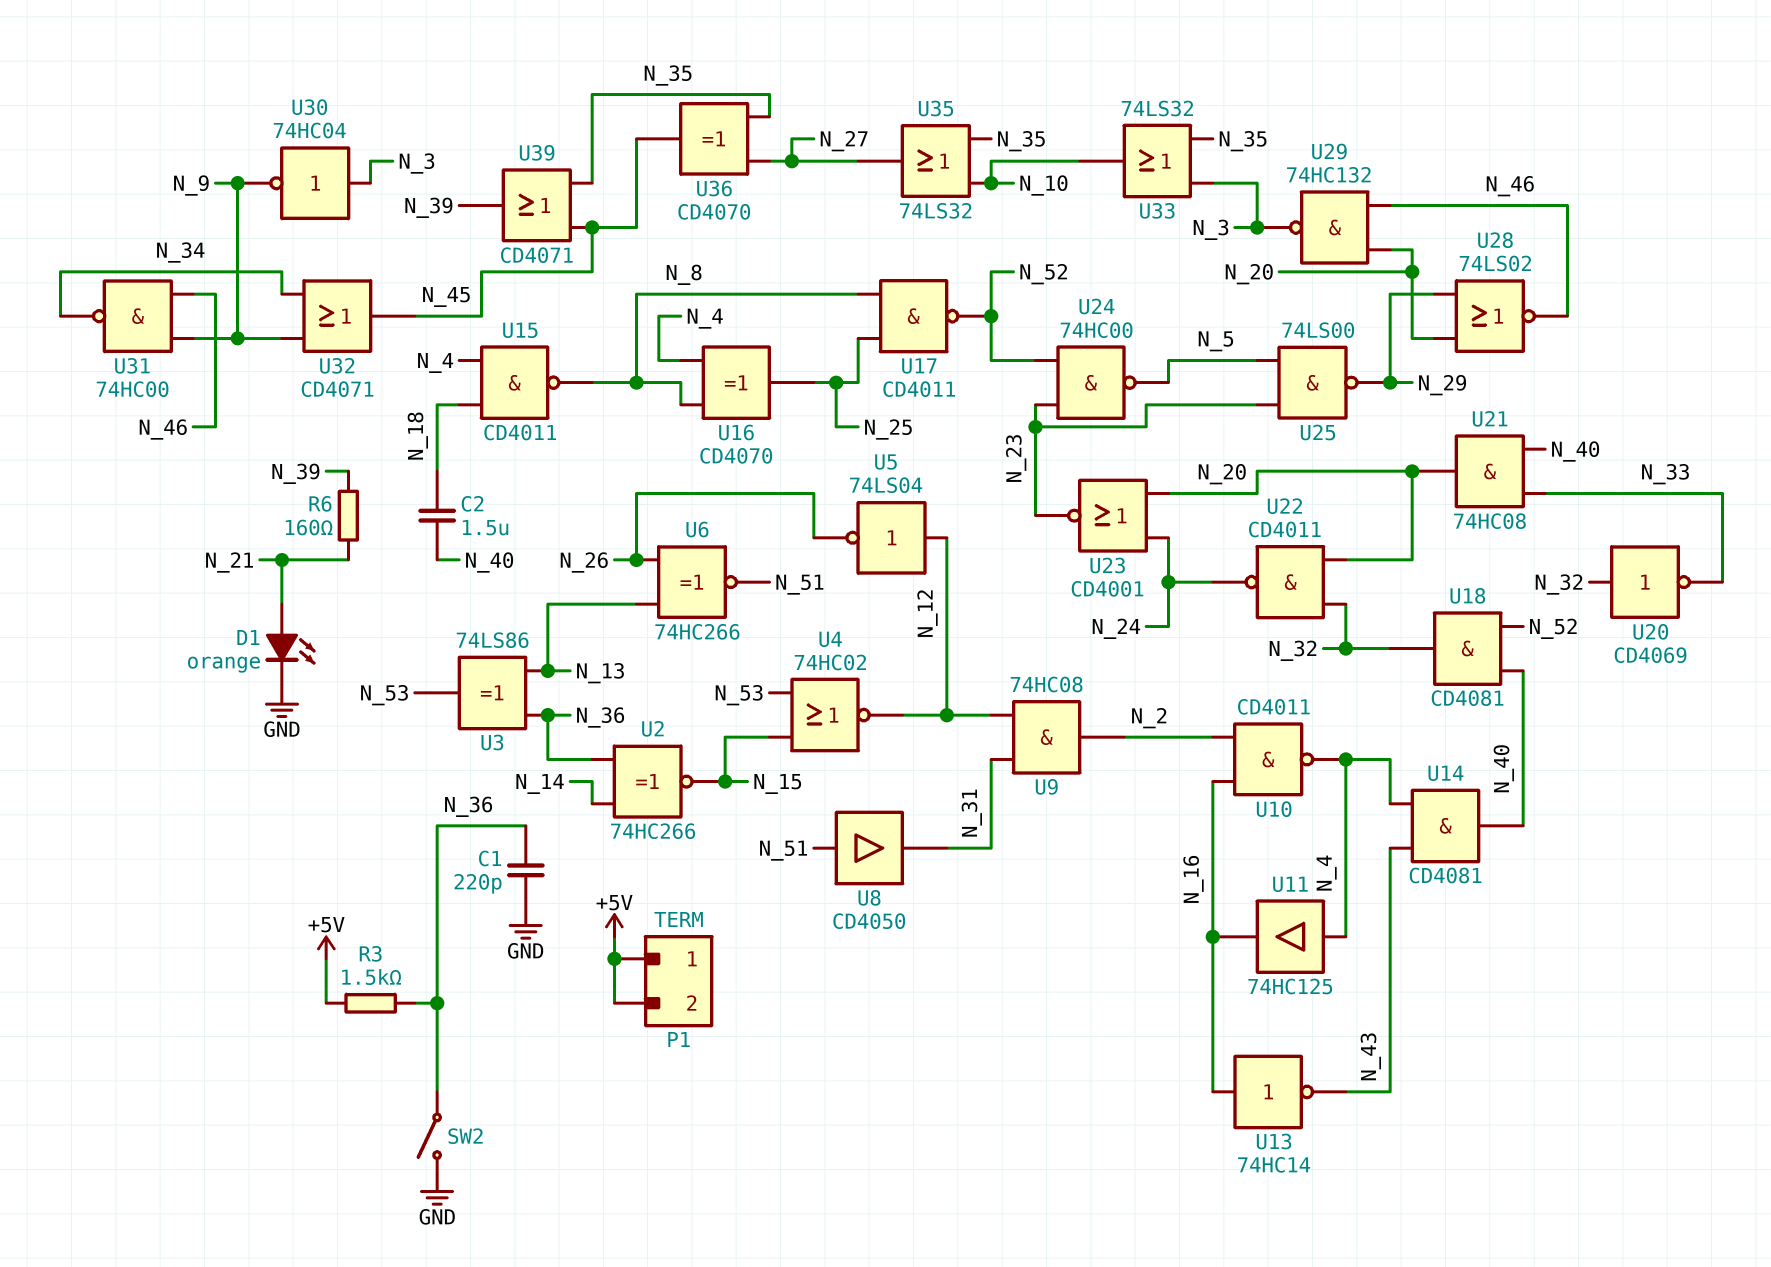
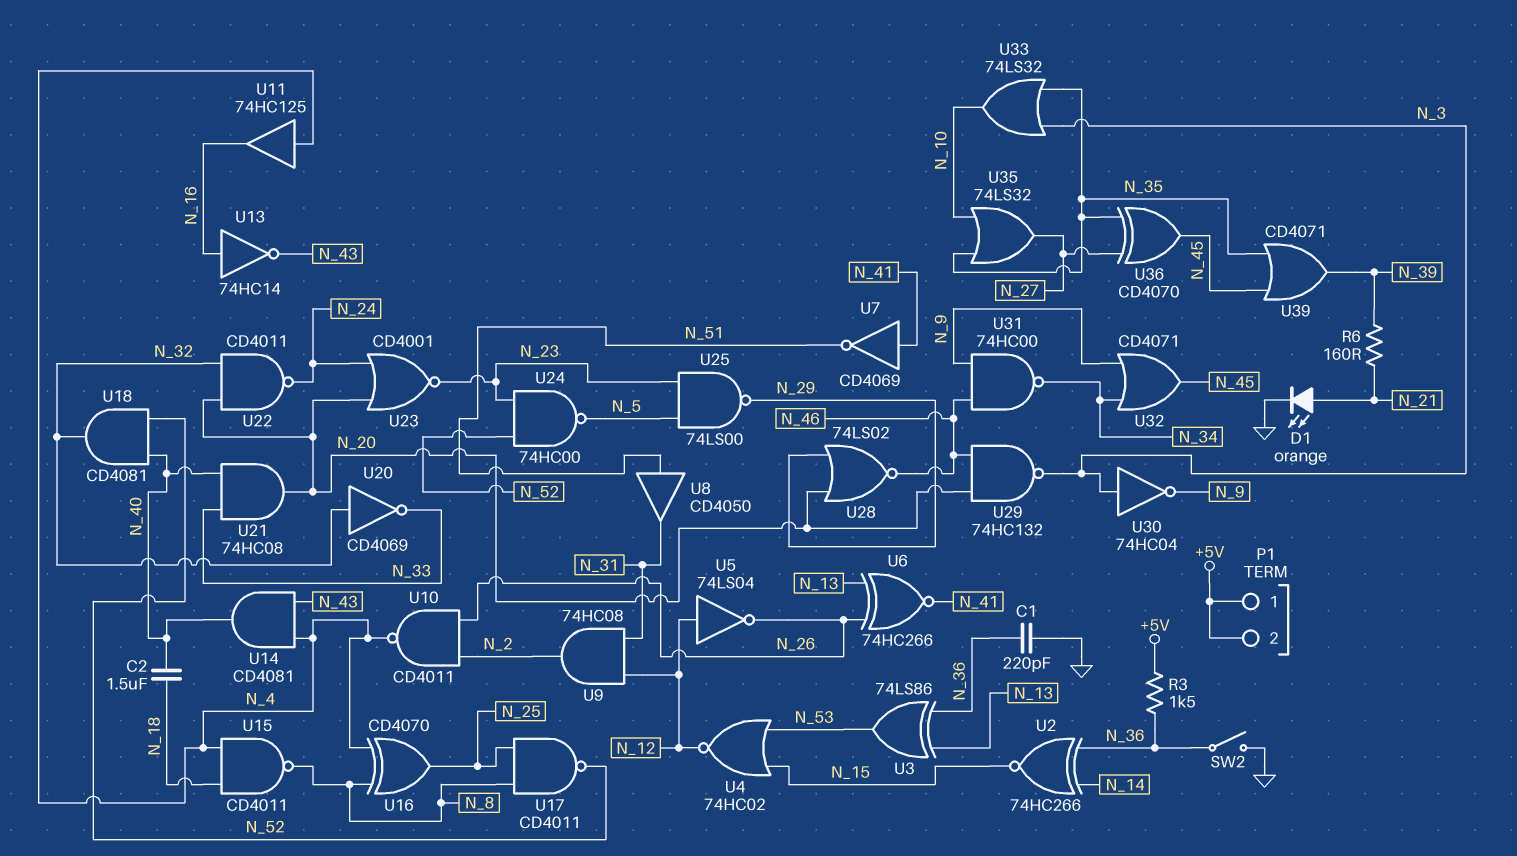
U6: XNOR 74HC266 (in N_13, in N_26, out N_51) -> XNOR 74HC266 (in N_13, in N_26, out N_41)
U7: none -> NOT CD4069 (in N_41, out N_51)
U10: NAND CD4011 (in N_2, in N_16, out N_4) -> NAND CD4011 (in N_2, in N_26, out N_4)

